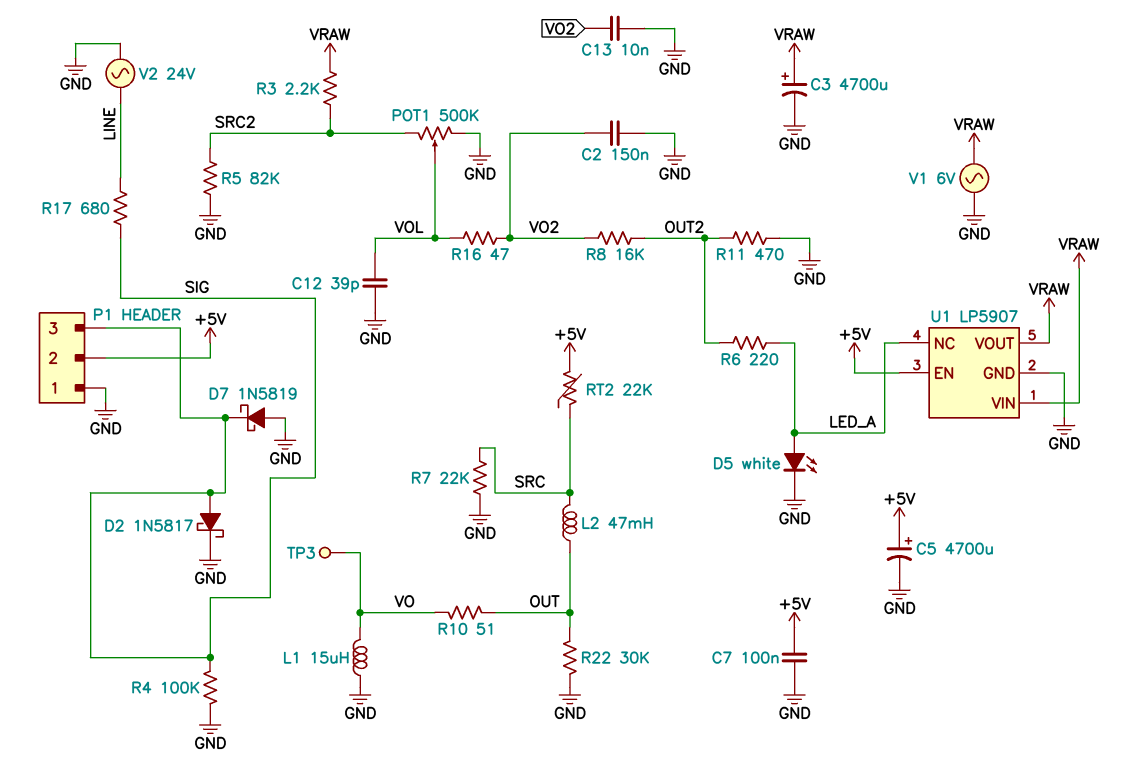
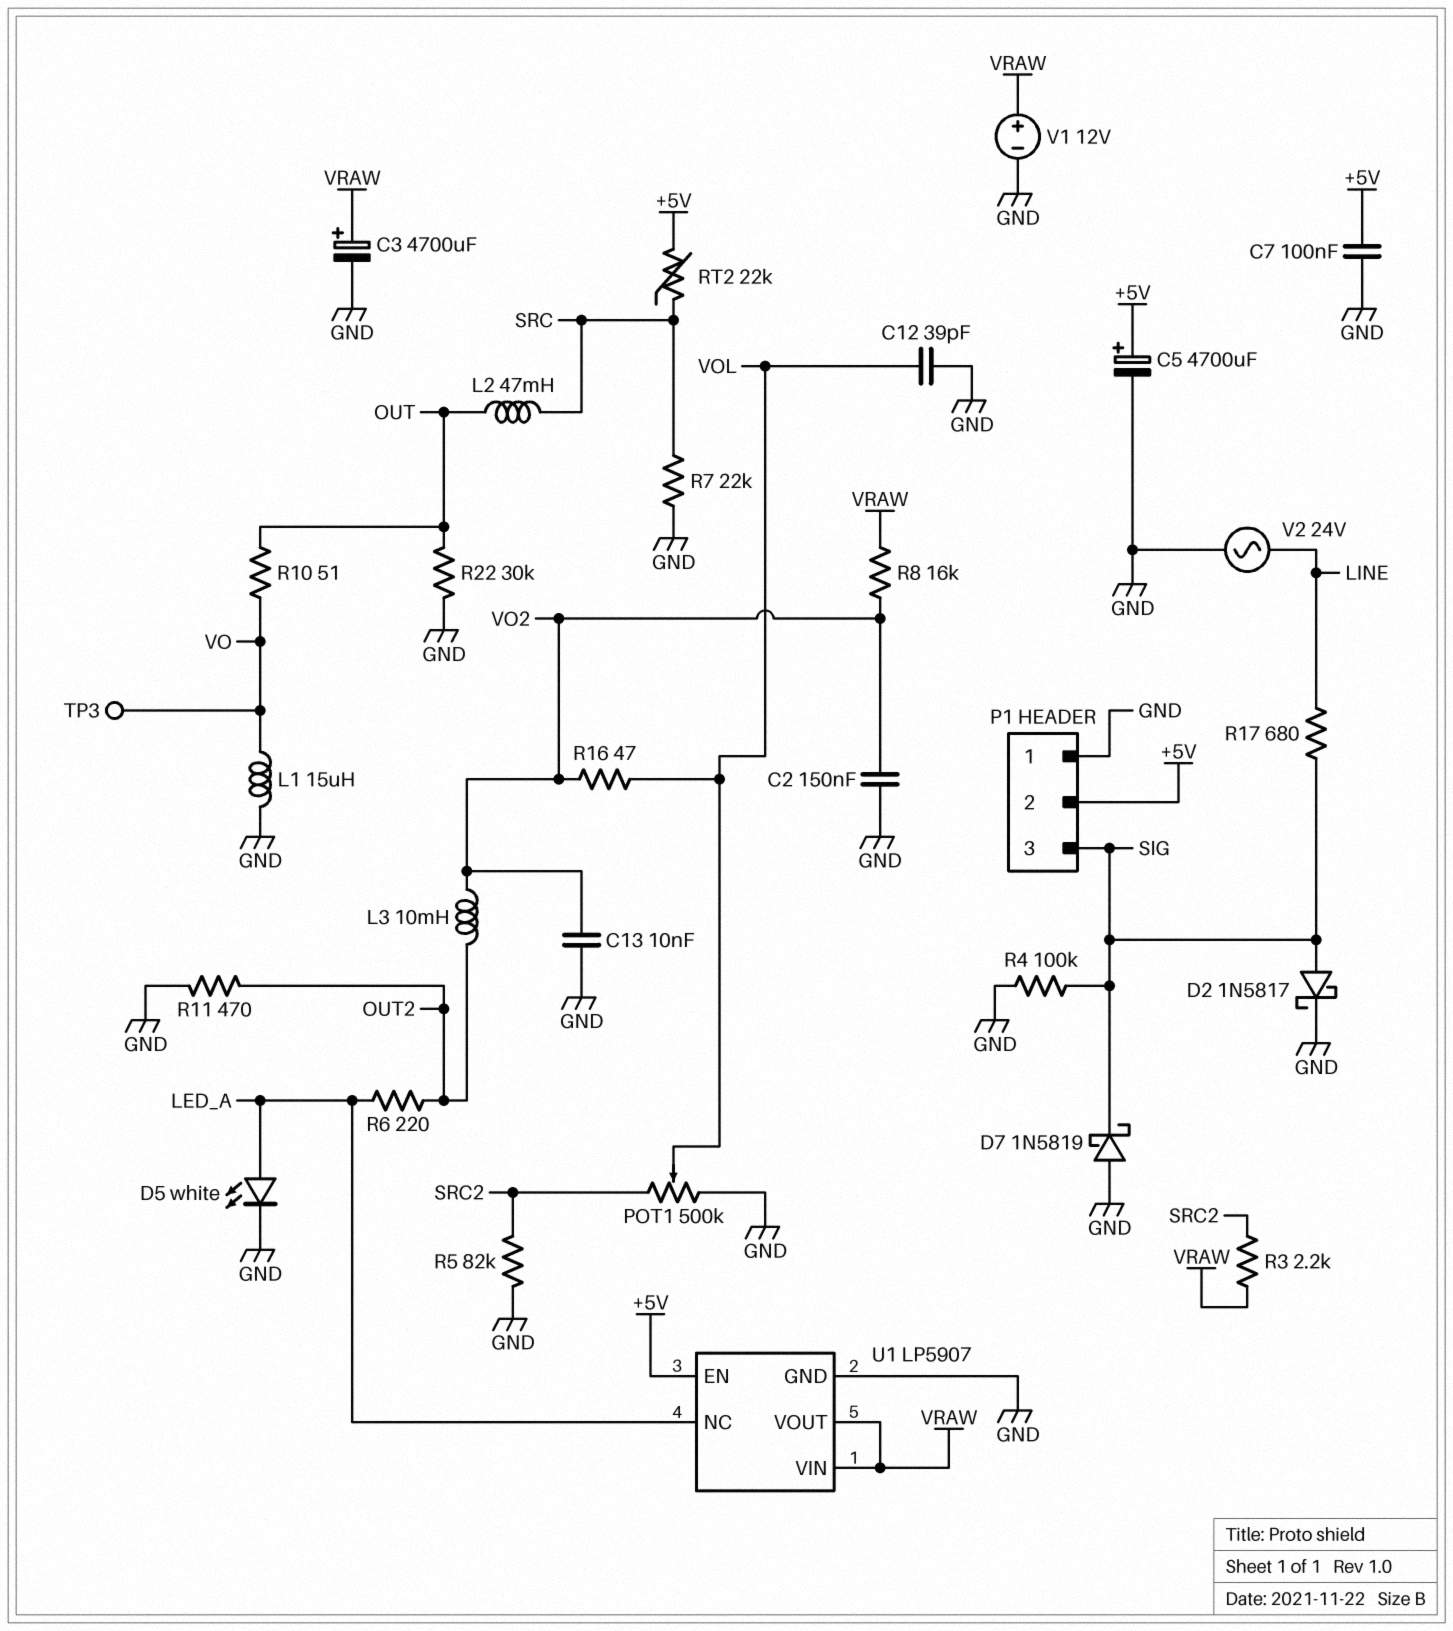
L3: none -> 10mH (OUT2, VO2)
R8: 16k (OUT2, VO2) -> 16k (VO2, VRAW)
V1: AC 6V (GND, VRAW) -> 12V (plus VRAW, minus GND)

